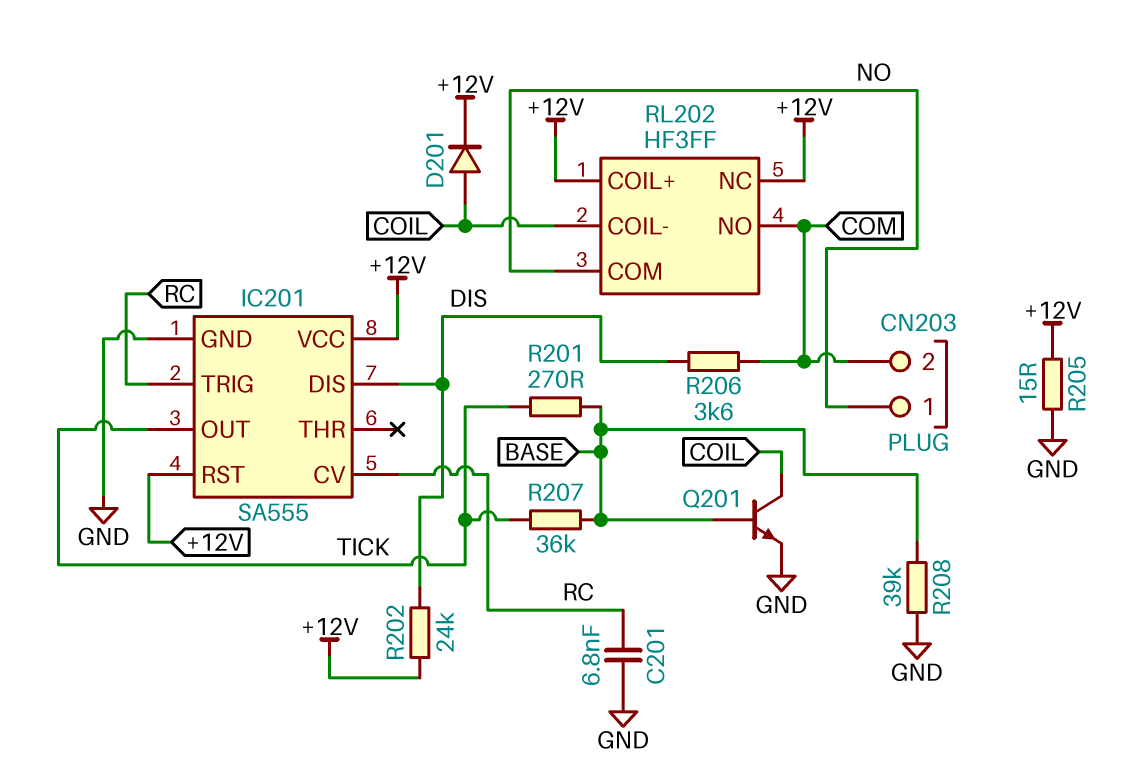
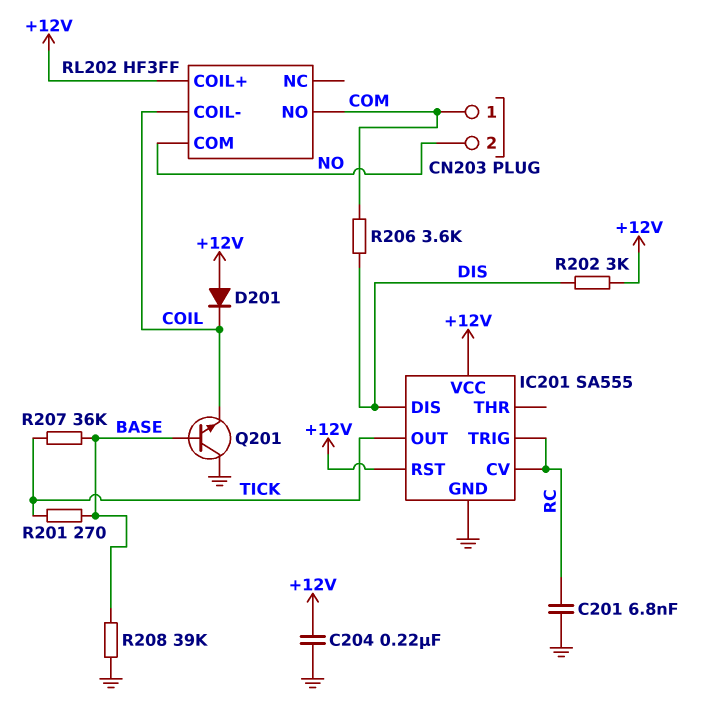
C204: none -> 220nF (+12V, GND)
CN203 pin 1: NO -> COM
CN203 pin 2: COM -> NO
D201: diode (A COIL, K +12V) -> diode (A +12V, K COIL)
Q201: NPN (B BASE, C COIL, E GND) -> NPN (B BASE, C GND, E COIL)
R202: 24k (+12V, DIS) -> 3k (+12V, DIS)
R205: 15 (+12V, GND) -> none
RL202 pin NC: +12V -> none

